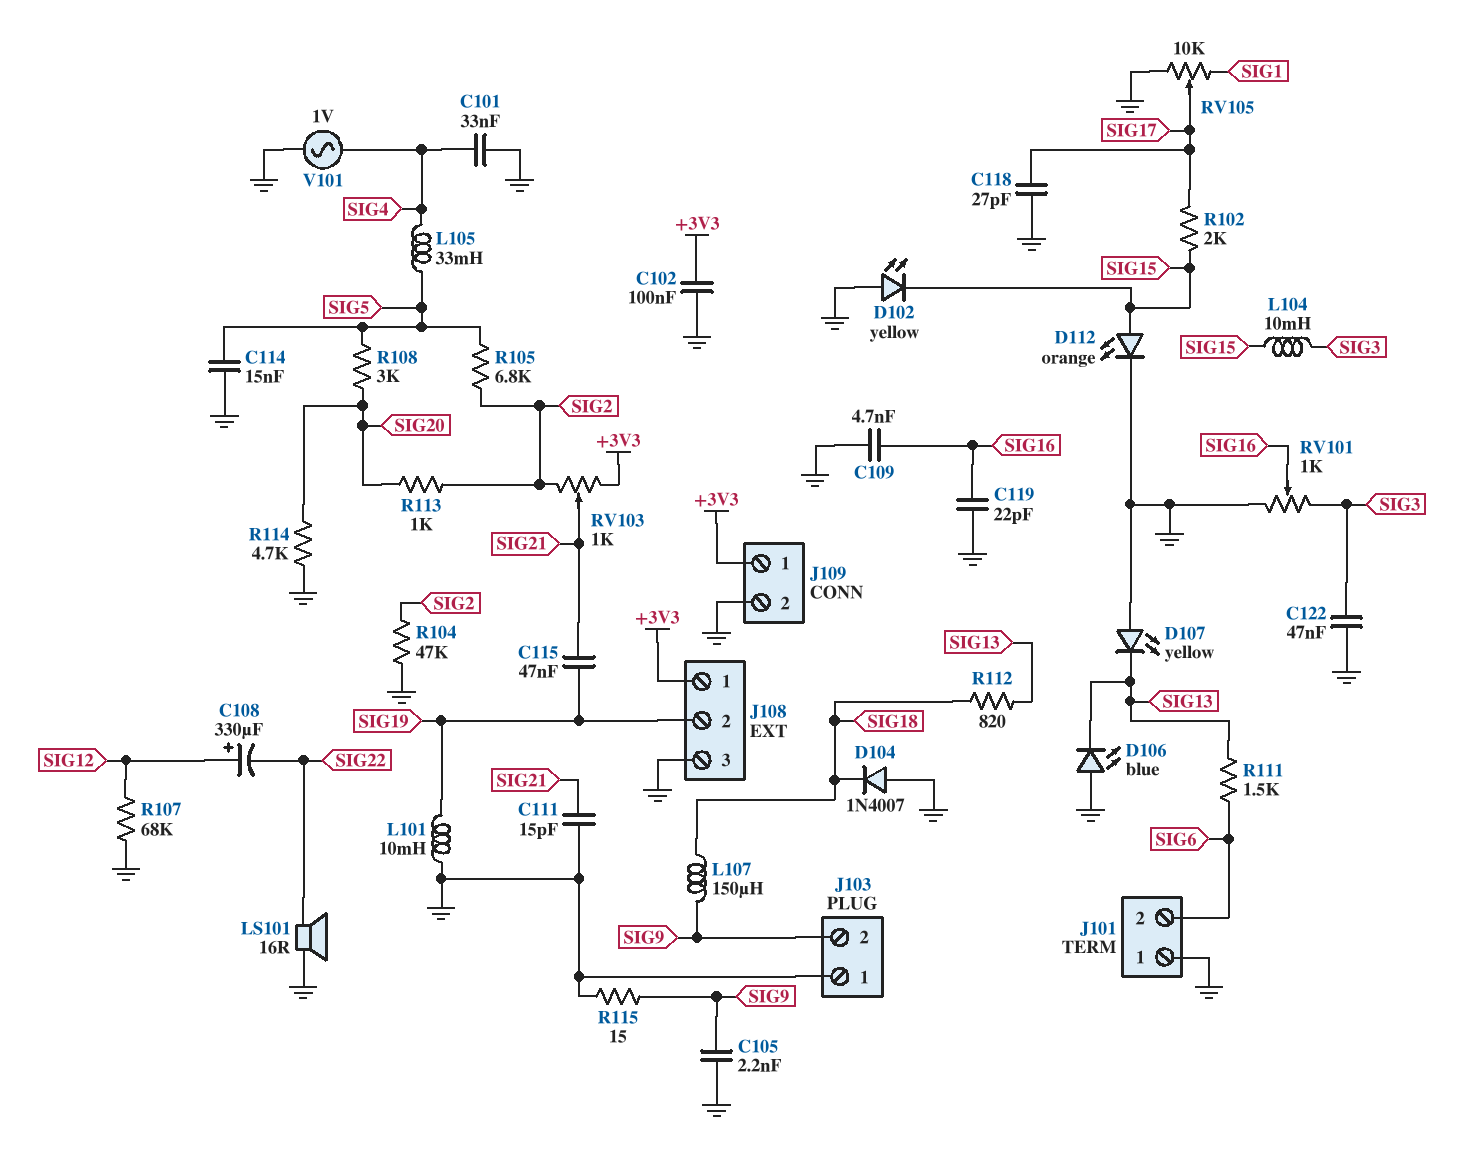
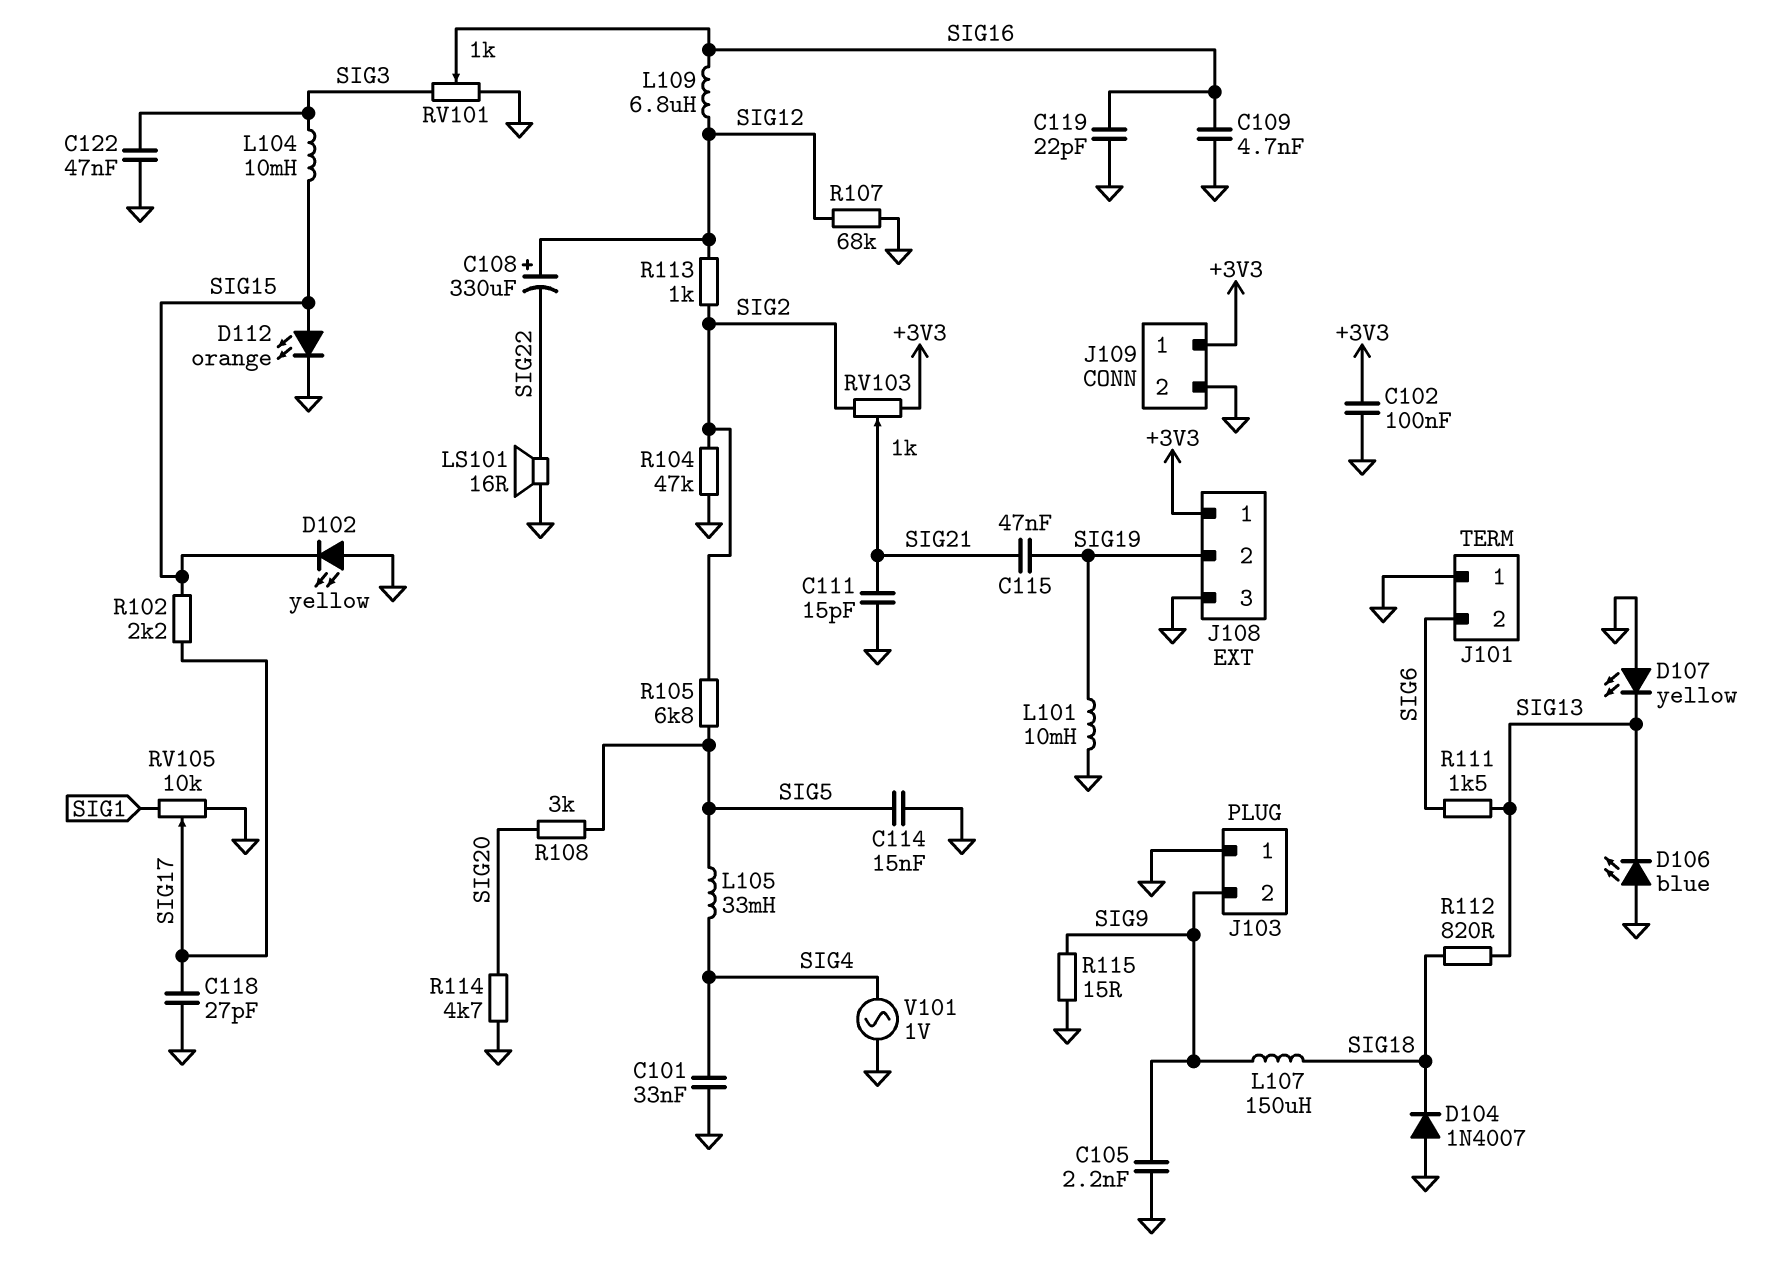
L109: none -> 6.8uH (SIG12, SIG16)
R102: 2k (SIG15, SIG17) -> 2.2k (SIG15, SIG17)
R113: 1k (SIG2, SIG20) -> 1k (SIG2, SIG12)

